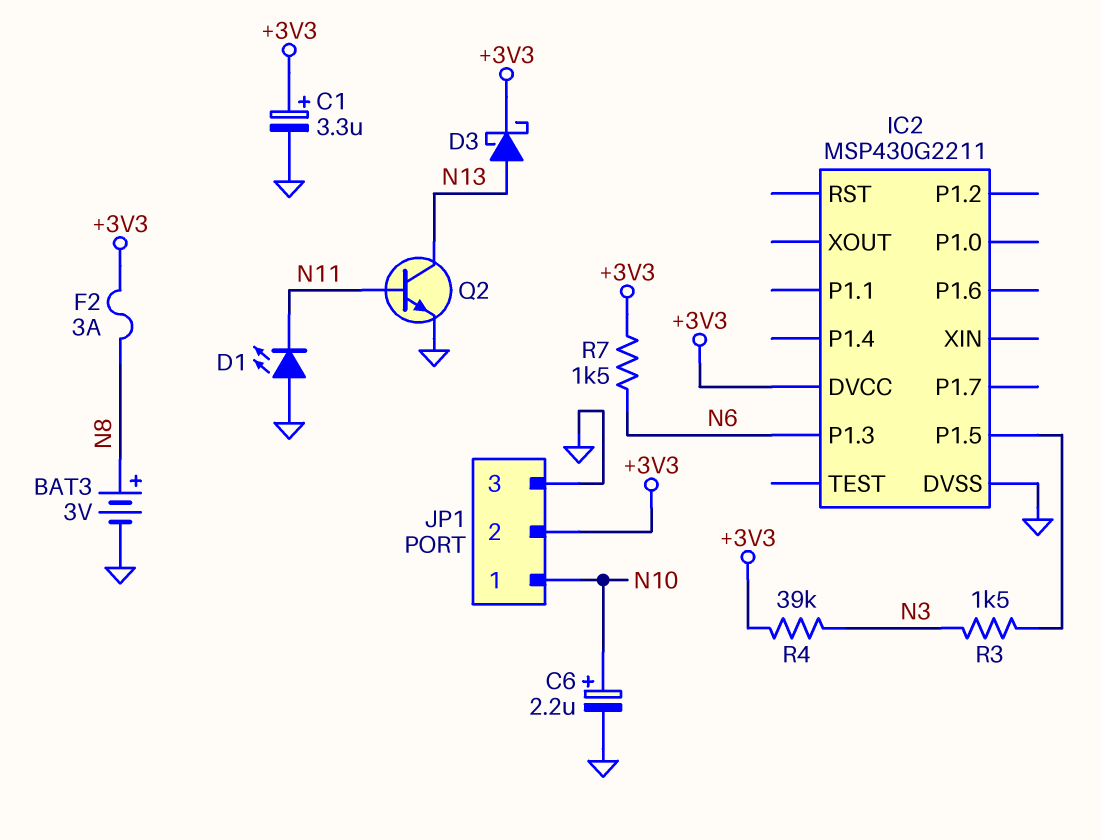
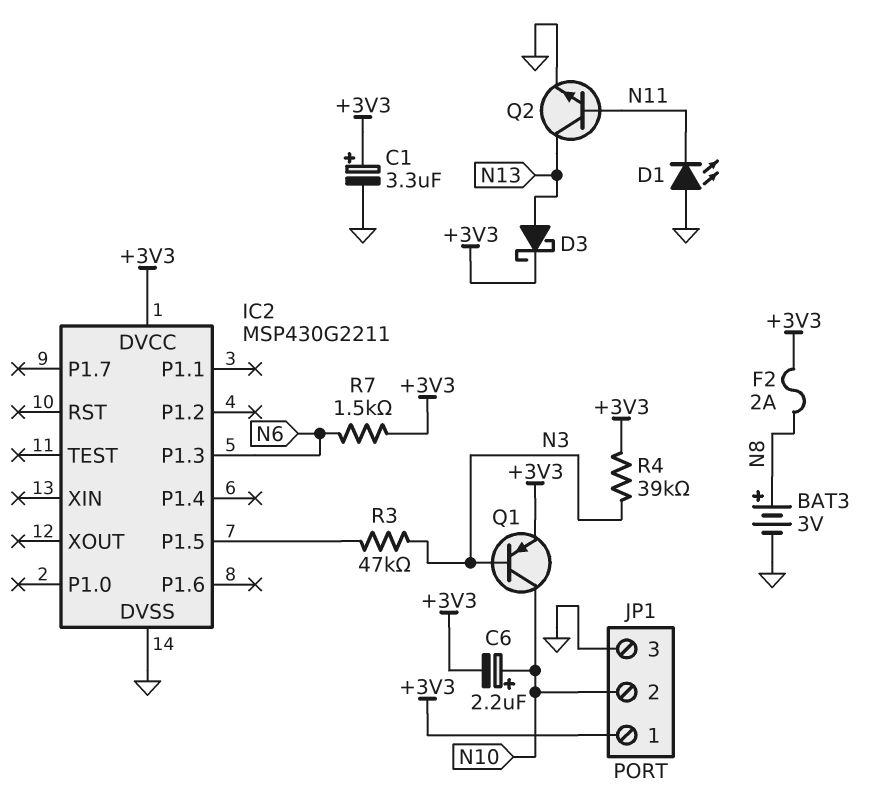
C6: 2.2uF (plus N10, minus GND) -> 2.2uF (plus N10, minus +3V3)
F2: 3A (+3V3, N8) -> 2A (+3V3, N8)
JP1 pin 1: N10 -> +3V3
JP1 pin 2: +3V3 -> N10
Q1: none -> PNP (B N3, C N10, E +3V3)
R3: 1.5k (IC2/P1.5, N3) -> 47k (IC2/P1.5, N3)

